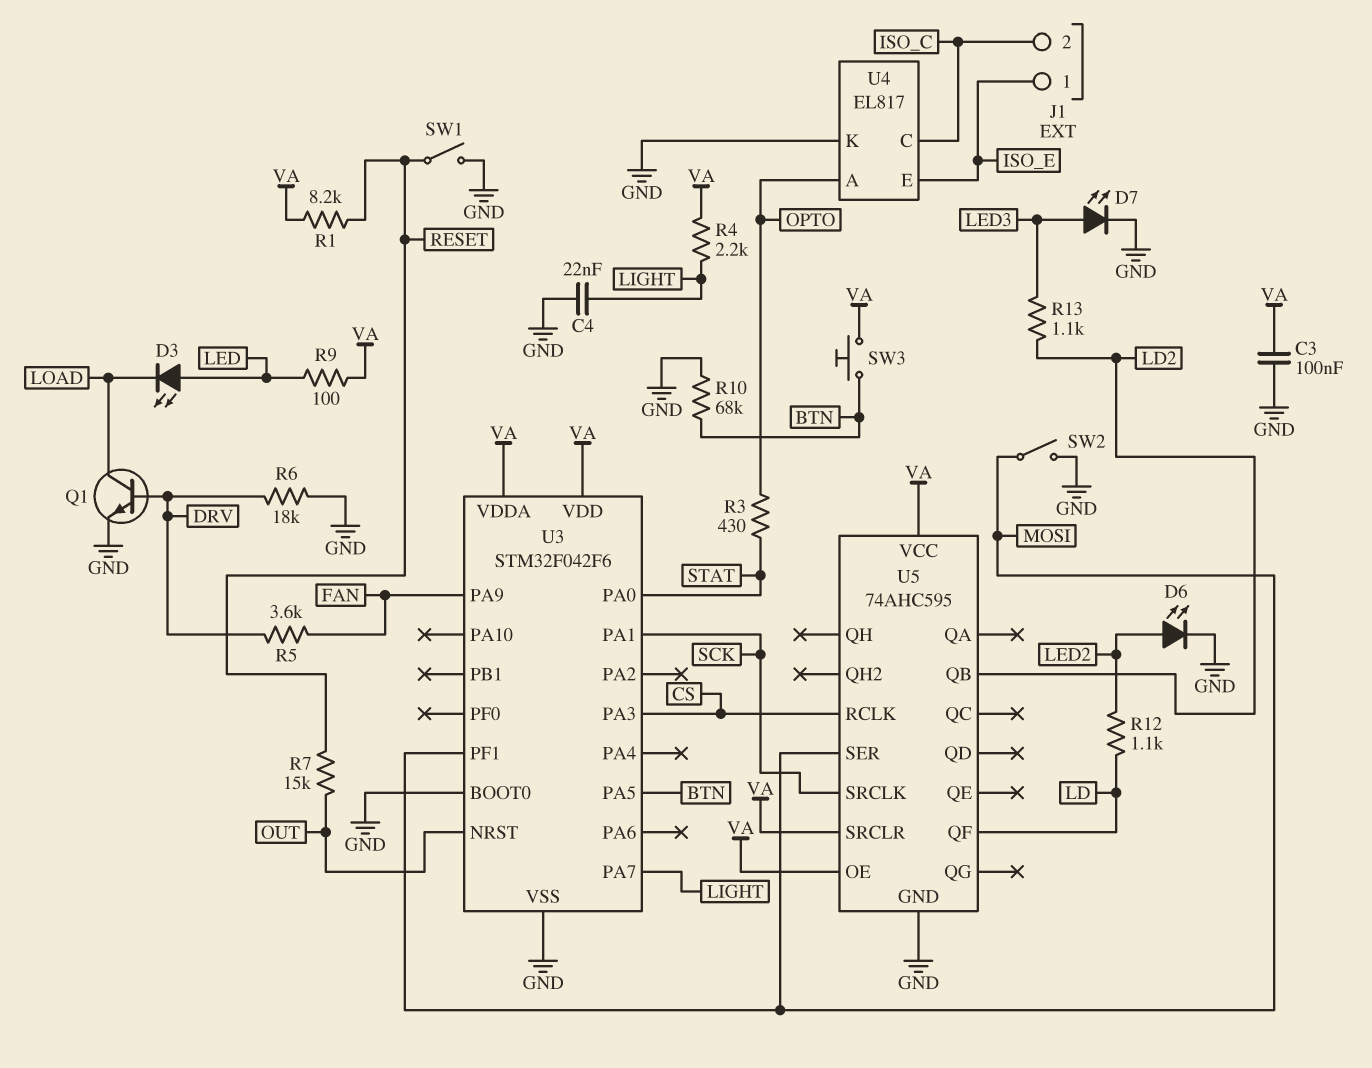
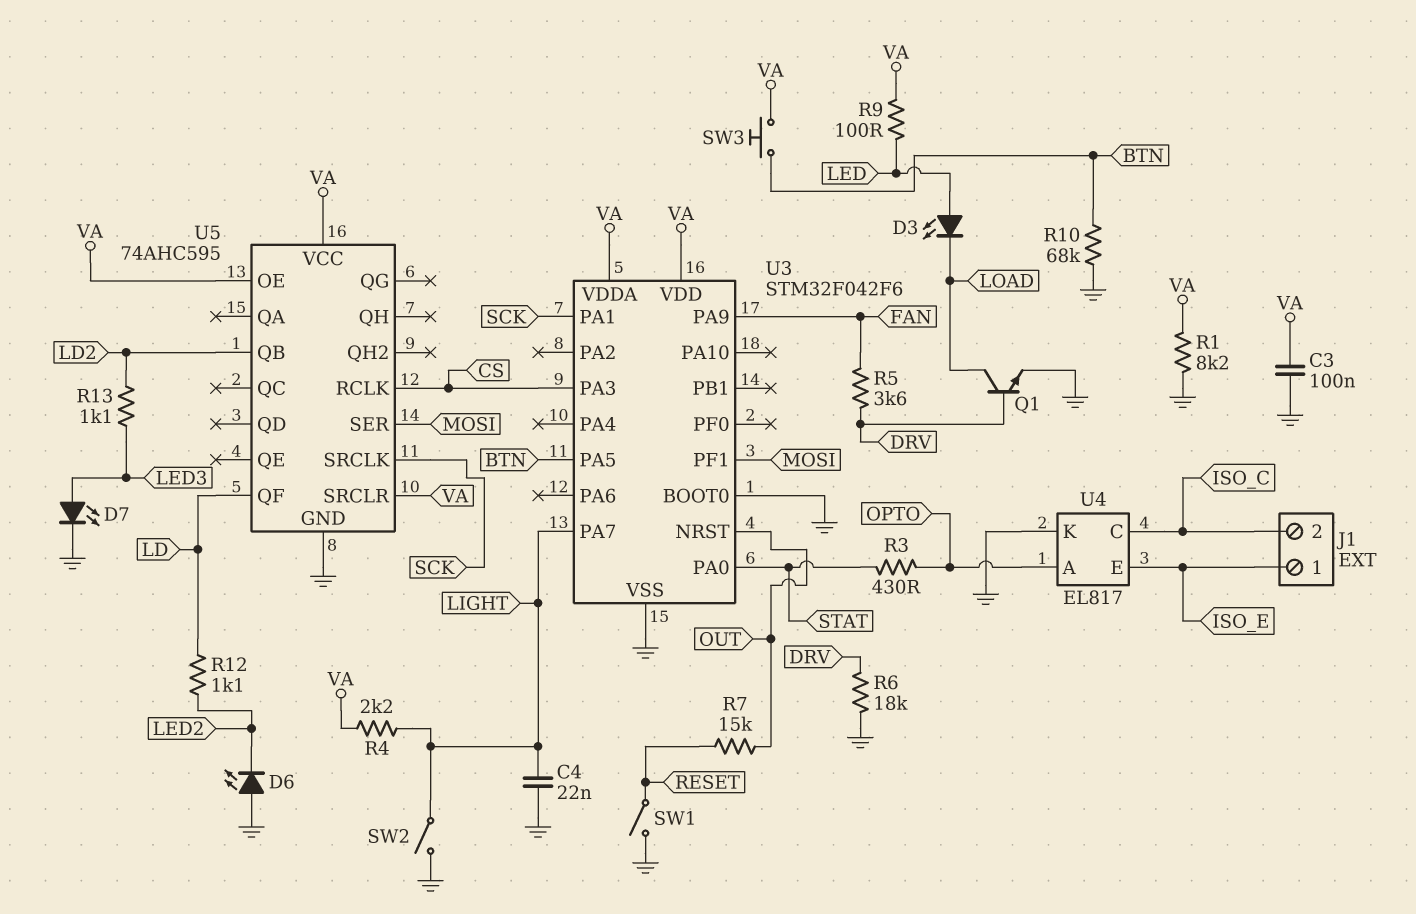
D6: LED (A LED2, K GND) -> LED (A GND, K LED2)
R1: 8.2k (RESET, VA) -> 8.2k (GND, VA)
SW2: switch (GND, MOSI) -> switch (GND, LIGHT)

